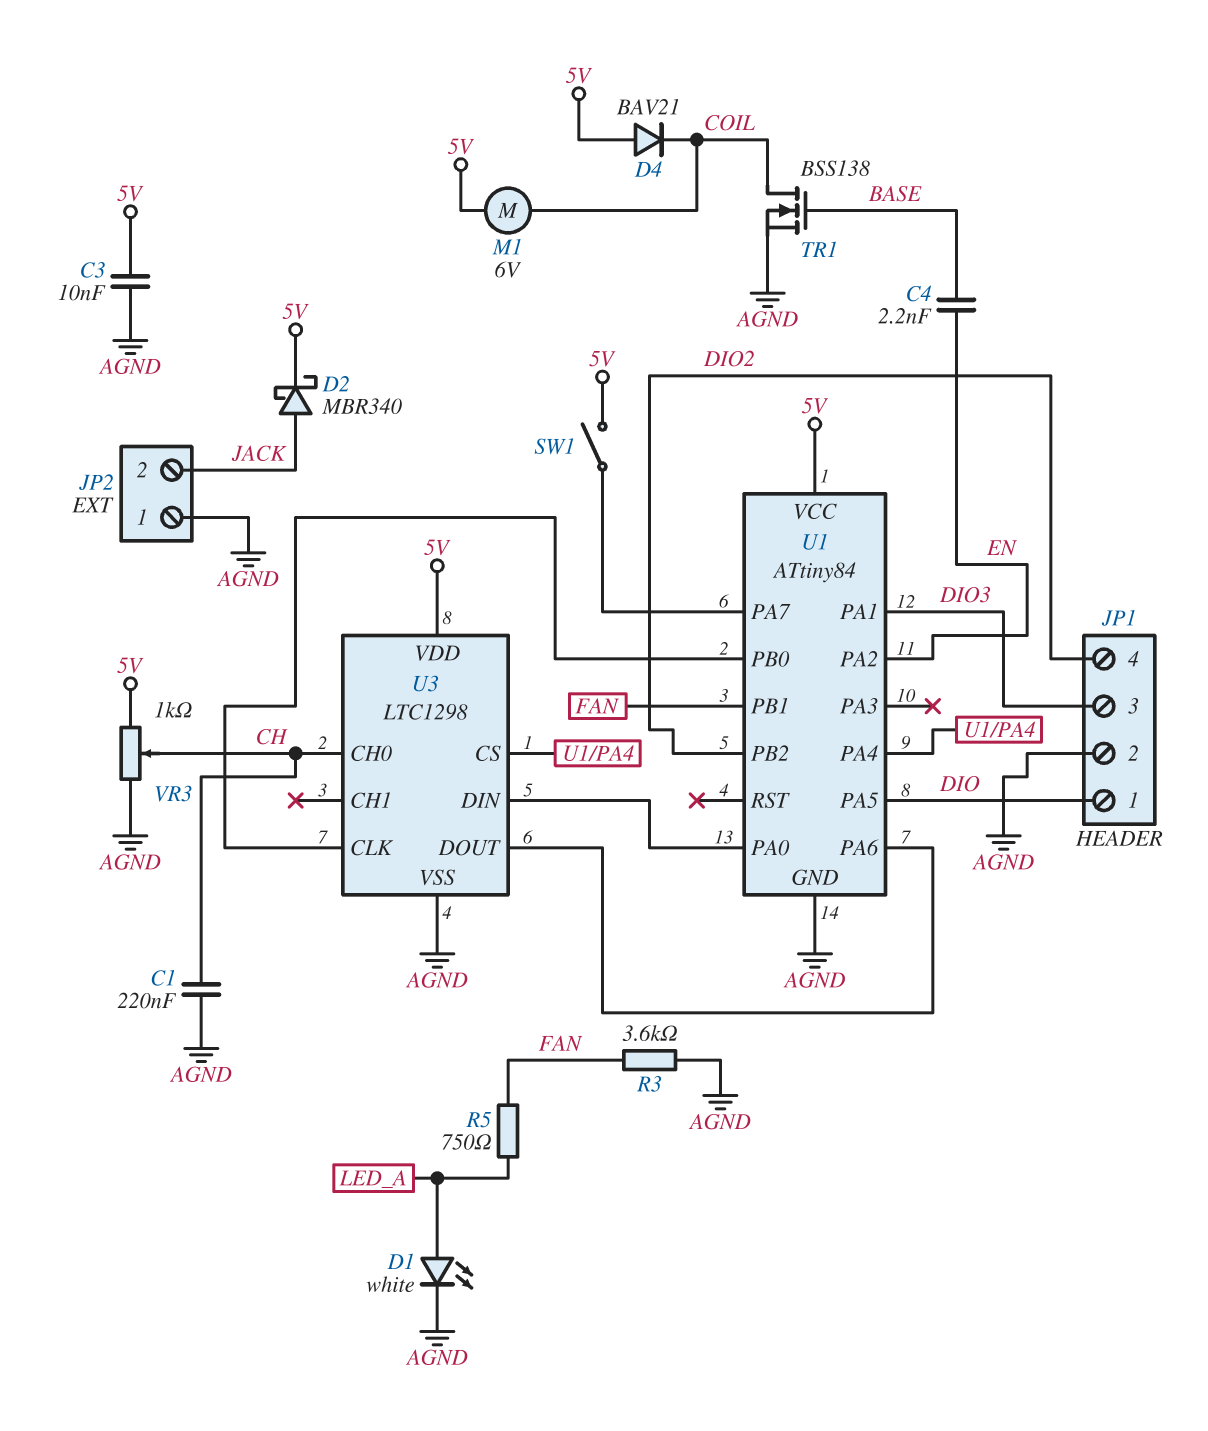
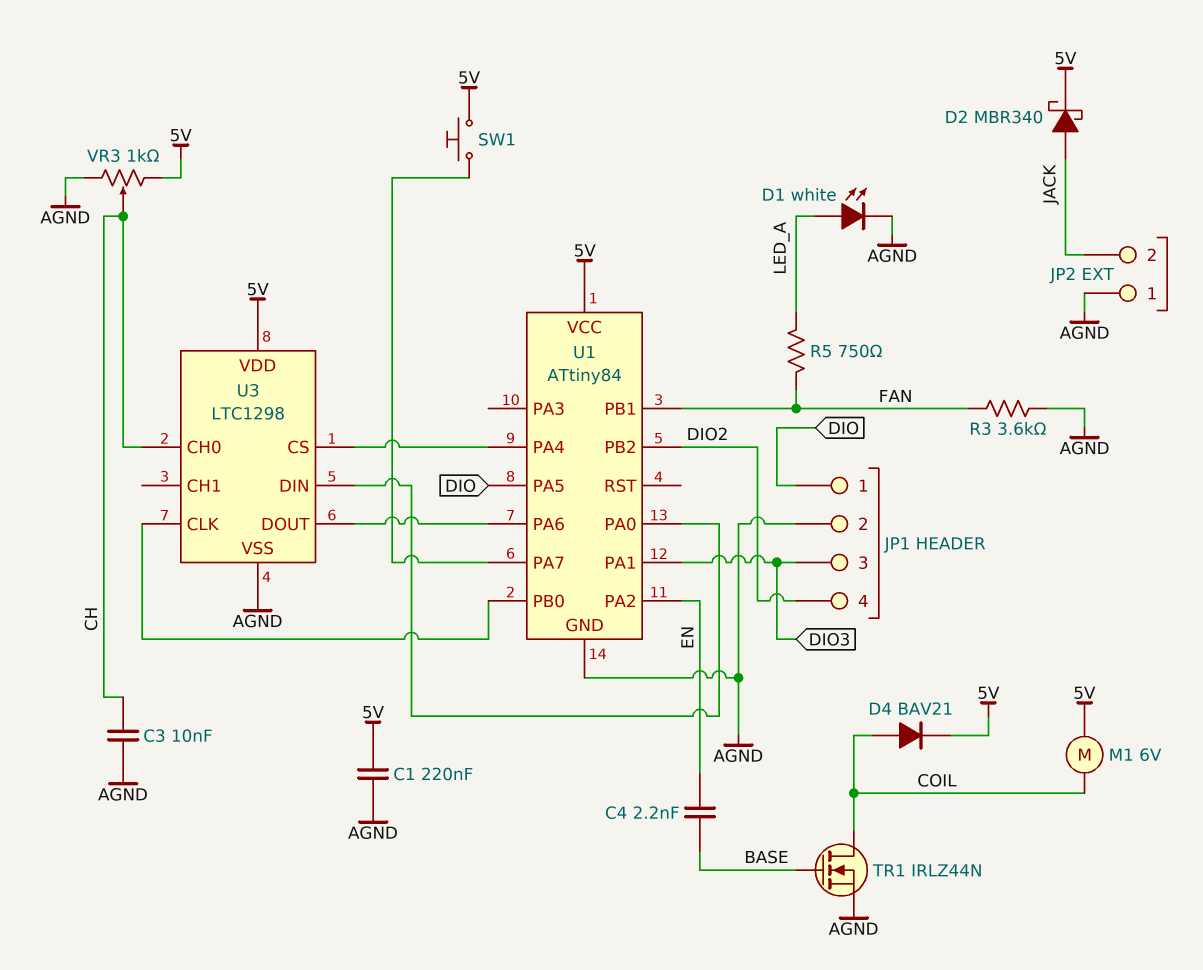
C1: 220nF (AGND, CH) -> 220nF (5V, AGND)
C3: 10nF (5V, AGND) -> 10nF (AGND, CH)
D4: diode BAV21 (A 5V, K COIL) -> diode BAV21 (A COIL, K 5V)
SW1: switch (5V, U1/PA7) -> button (5V, U1/PA7)
TR1: NMOS BSS138 (G BASE, D COIL, S AGND) -> NMOS IRLZ44N (G BASE, D COIL, S AGND)

